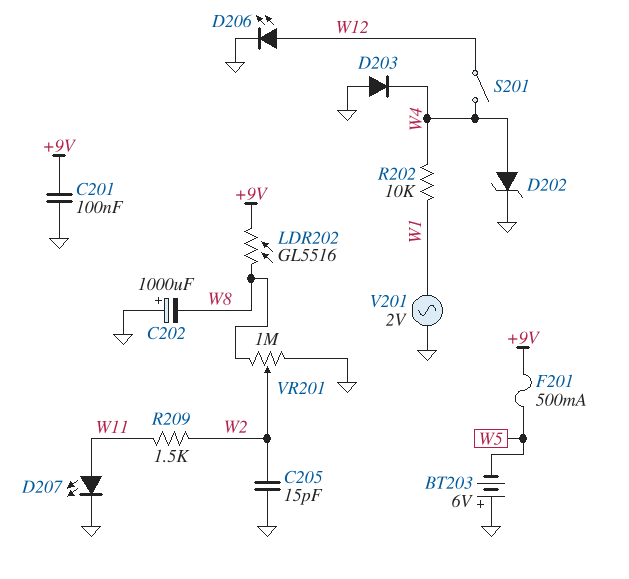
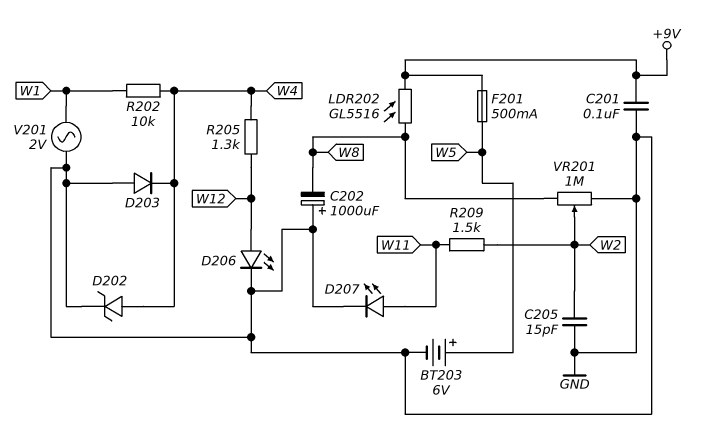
BT203: 6V (plus GND, minus W5) -> 6V (plus W5, minus GND)
R205: none -> 1.3k (W4, W12)
S201: switch (W4, W12) -> none

